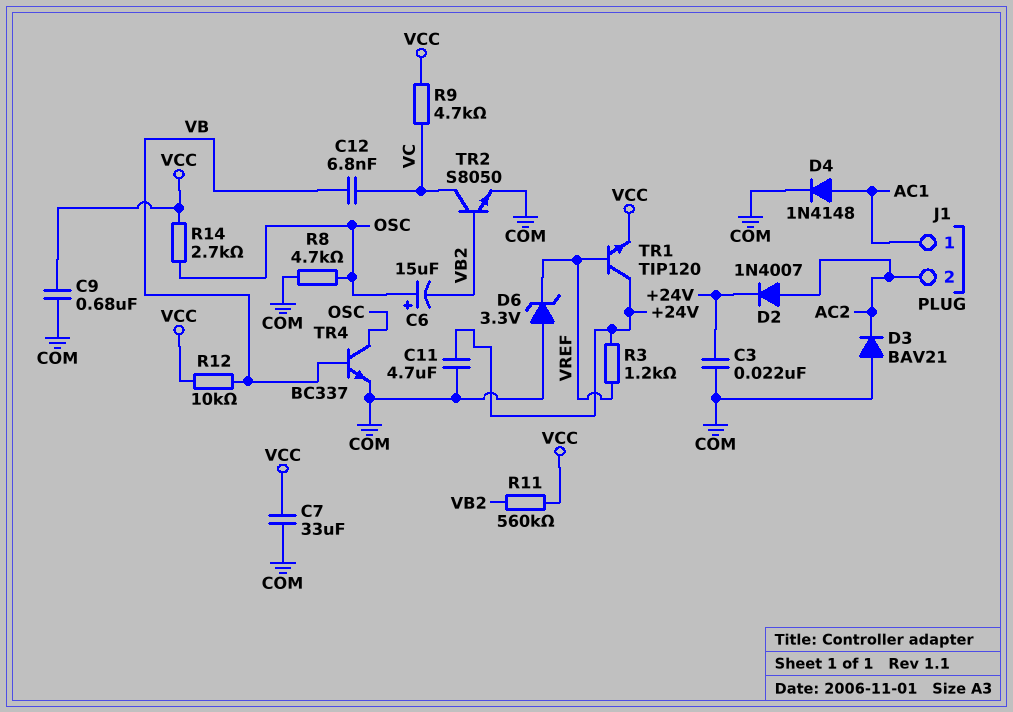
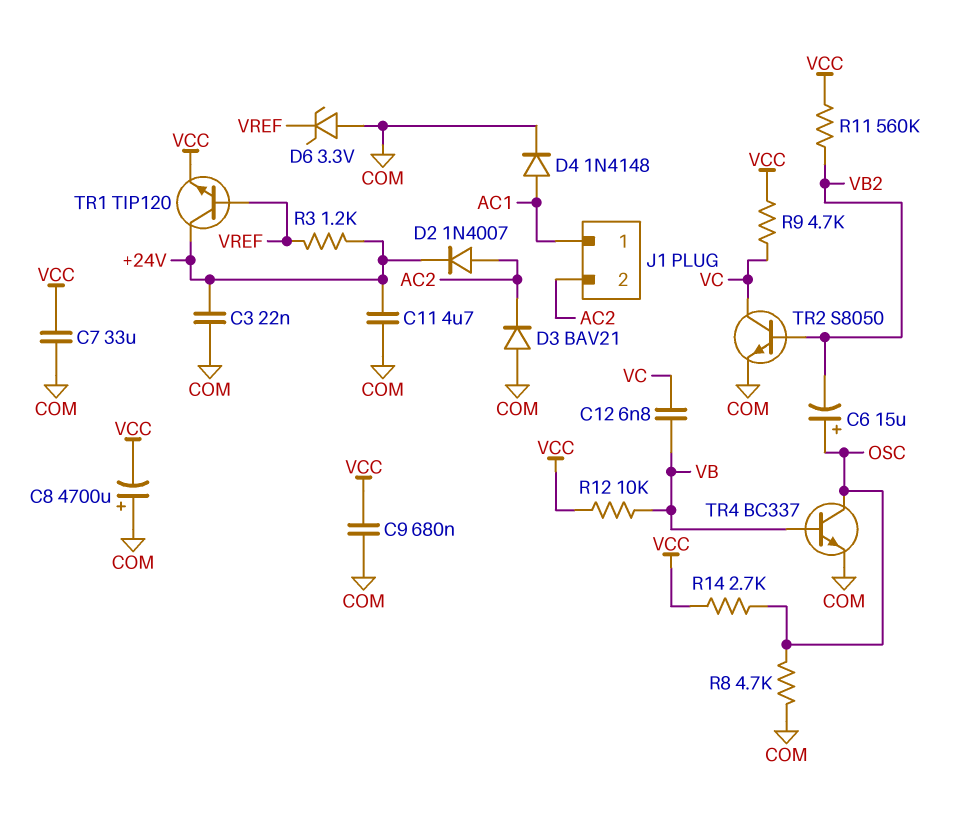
C8: none -> 4700uF (plus COM, minus VCC)

